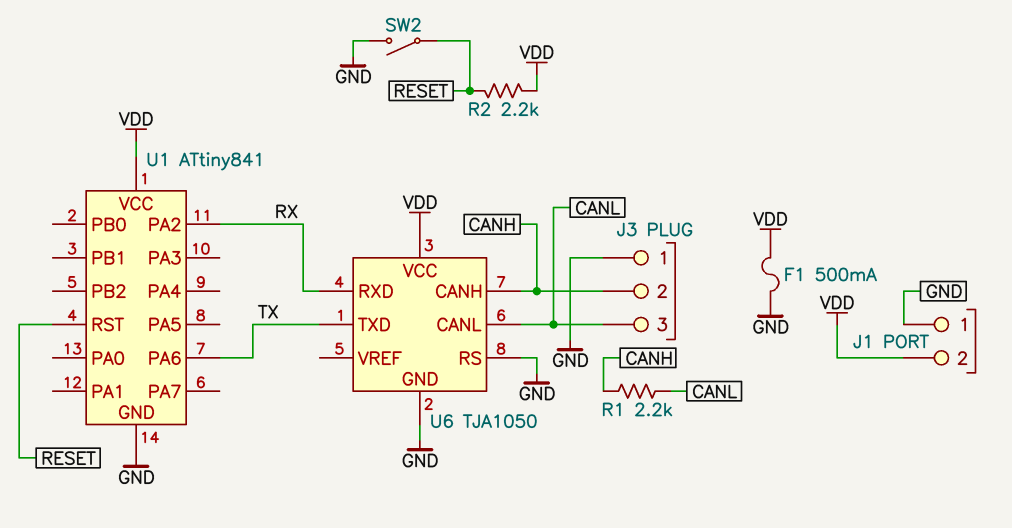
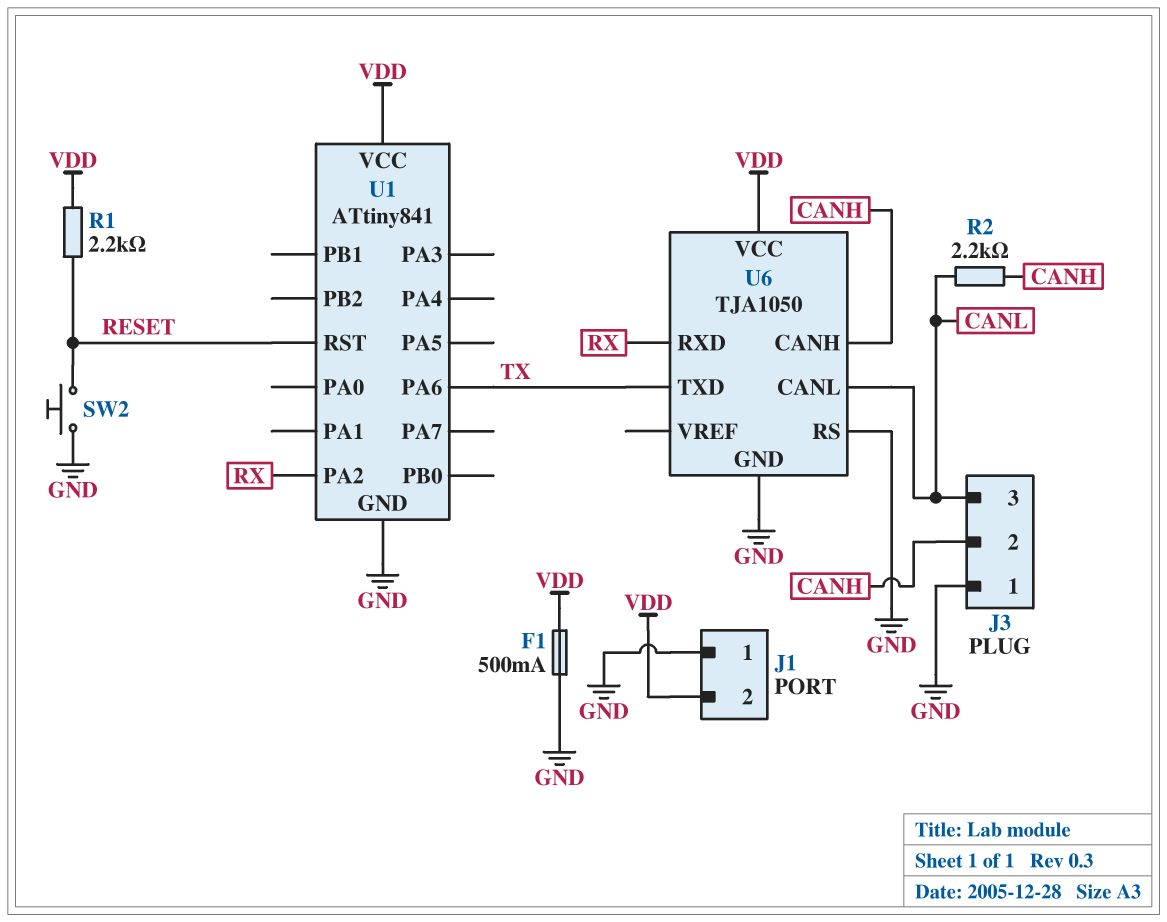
R1: 2.2k (CANH, CANL) -> 2.2k (RESET, VDD)
R2: 2.2k (RESET, VDD) -> 2.2k (CANH, CANL)
SW2: switch (GND, RESET) -> button (GND, RESET)

